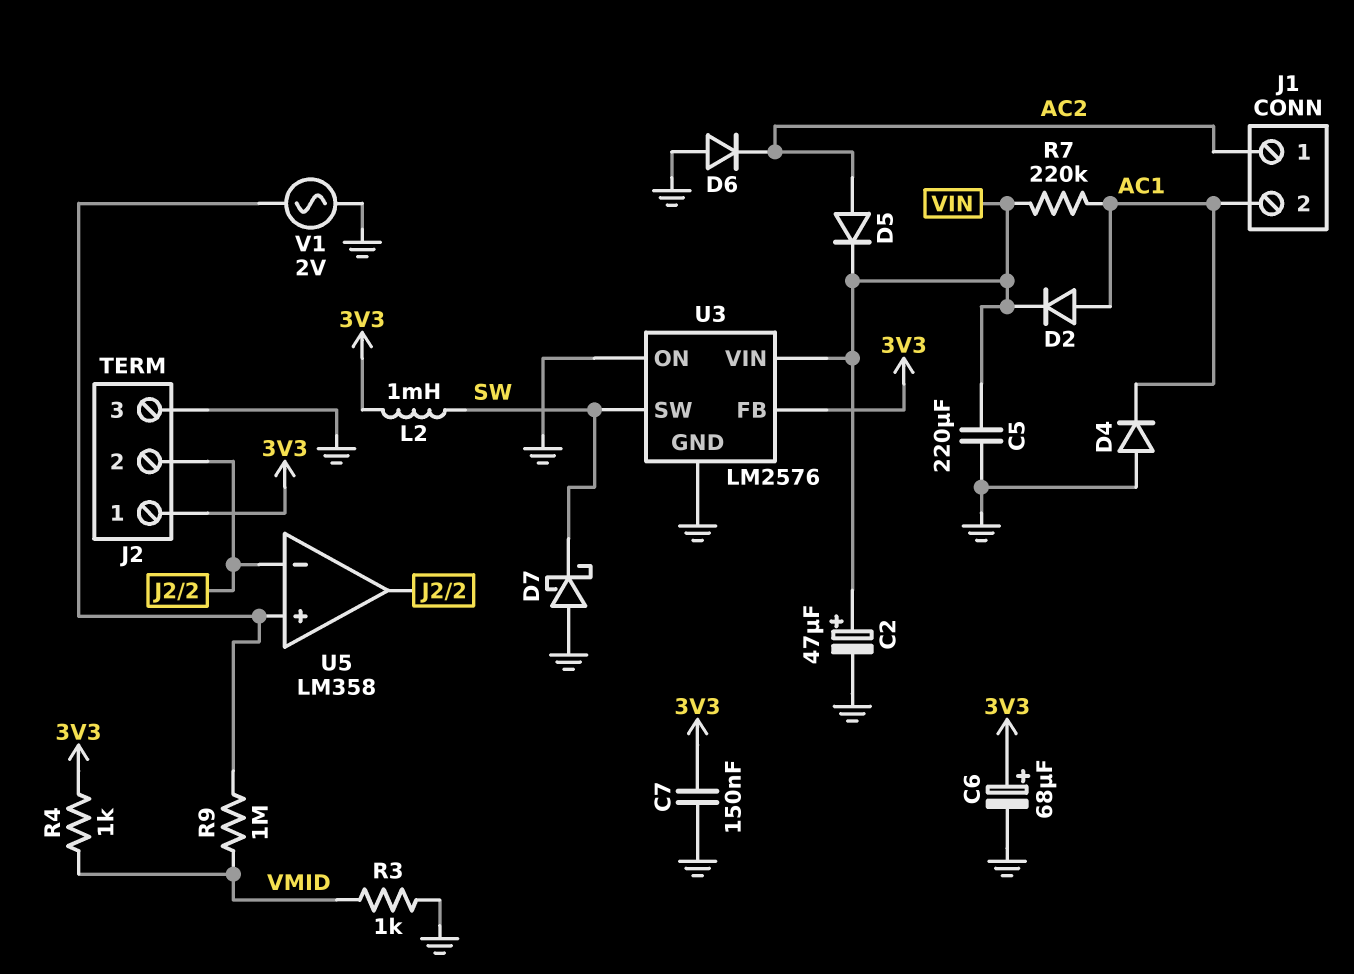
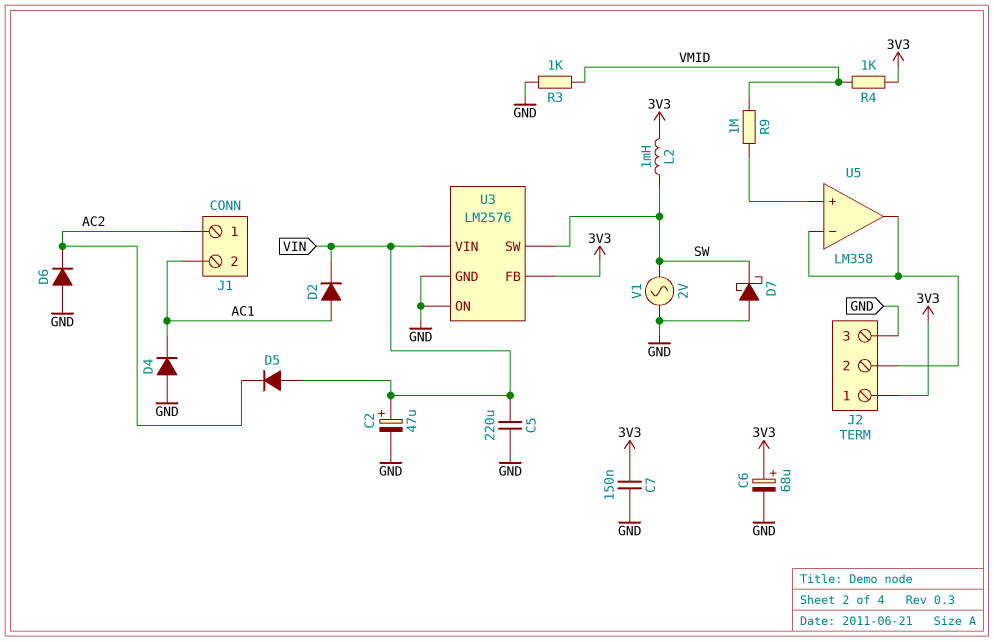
D5: diode (A AC2, K VIN) -> diode (A VIN, K AC2)
R7: 220k (AC1, VIN) -> none
V1: AC 2V (GND, U5/in+) -> AC 2V (GND, SW)

